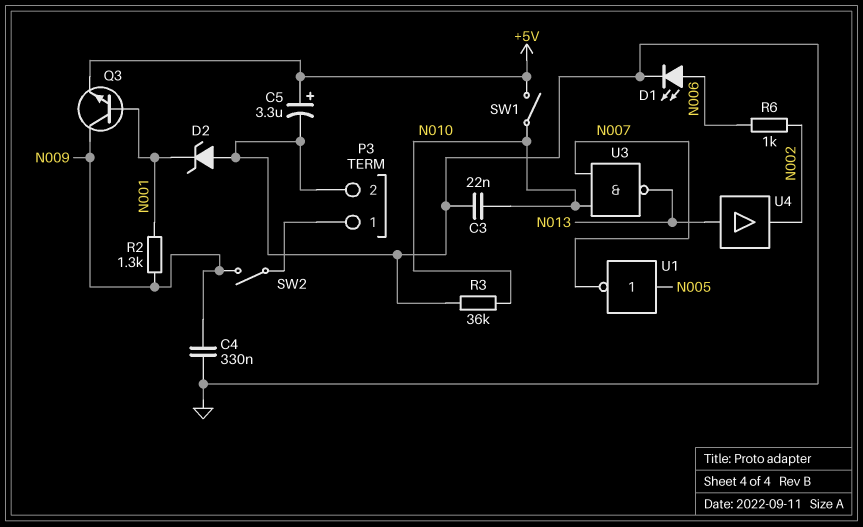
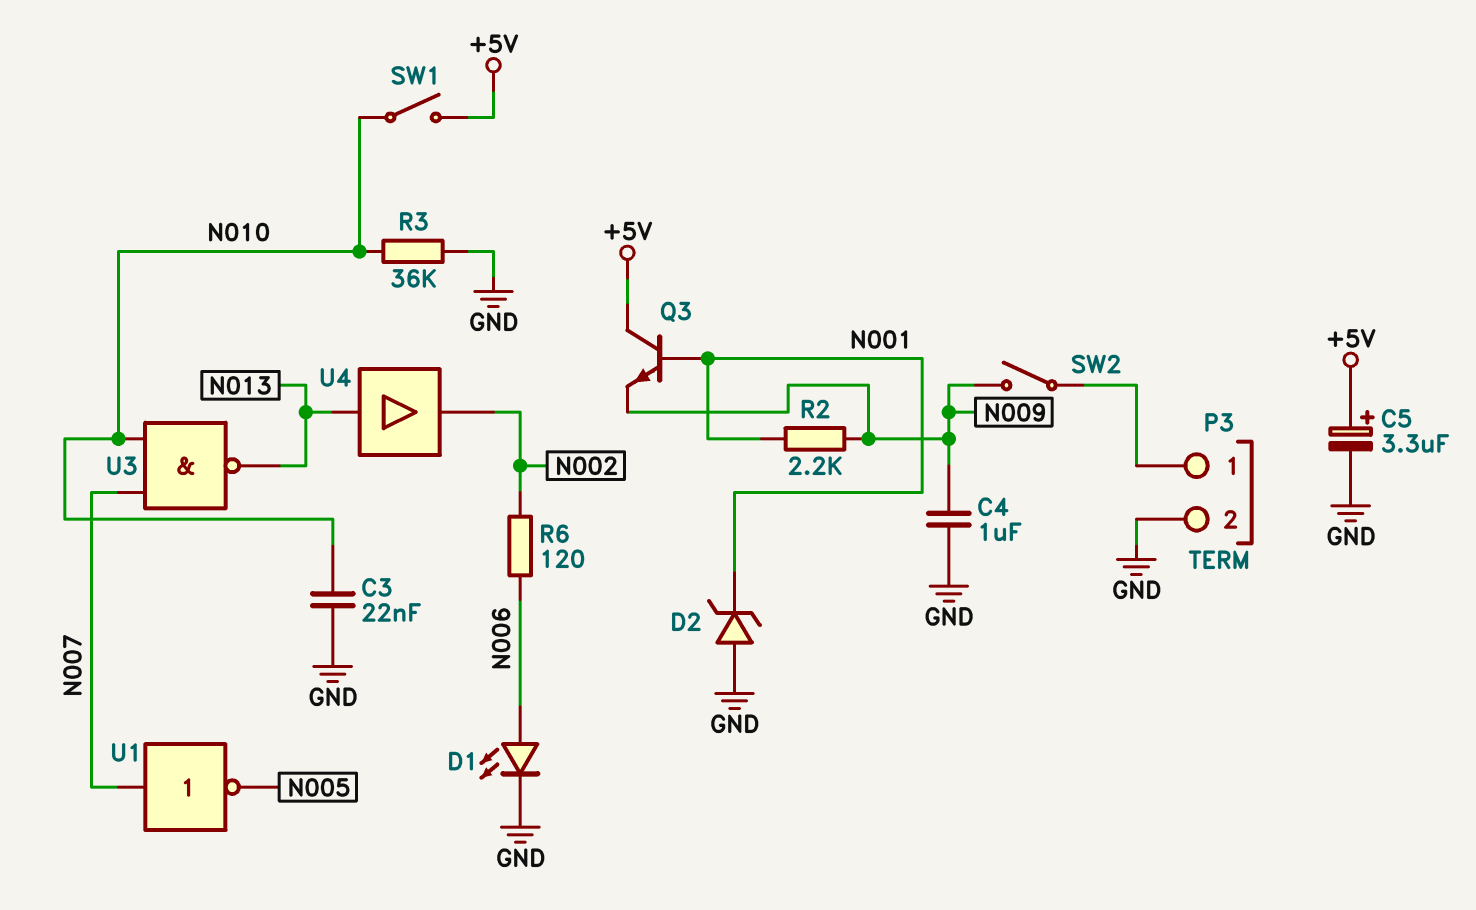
C4: 330nF (GND, N009) -> 1uF (GND, N009)
Q3: NPN (B N001, C N009, E +5V) -> NPN (B N001, C +5V, E N009)
R2: 1.3k (N001, N009) -> 2.2k (N001, N009)
R6: 1k (N002, N006) -> 120 (N002, N006)
U1: NOT (in N005, out N007) -> NOT (in N007, out N005)

